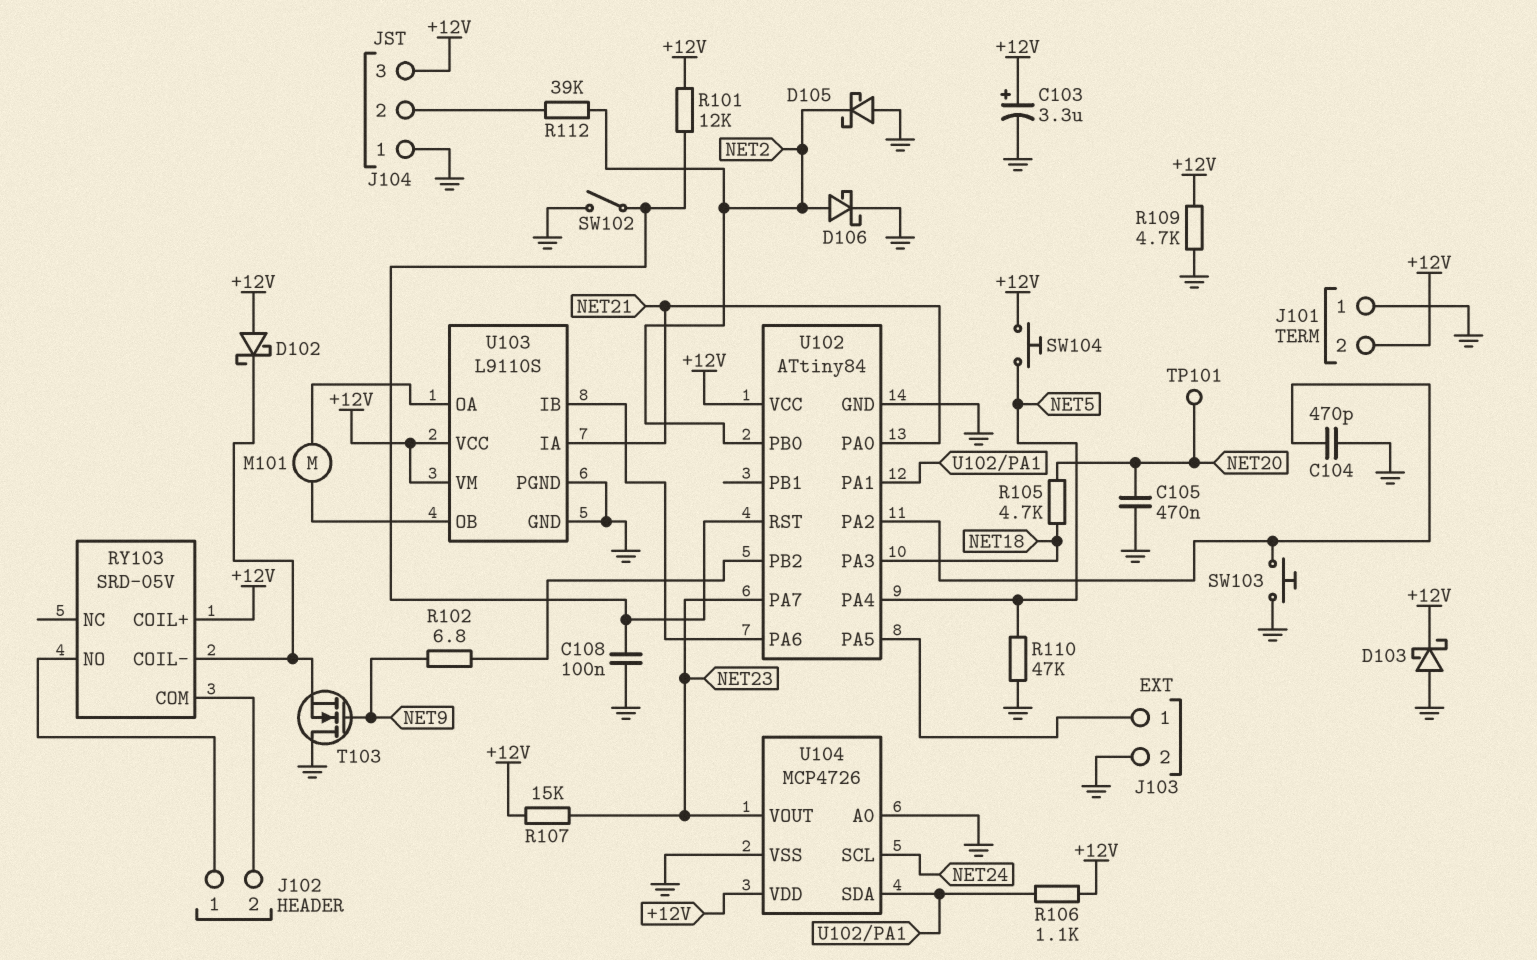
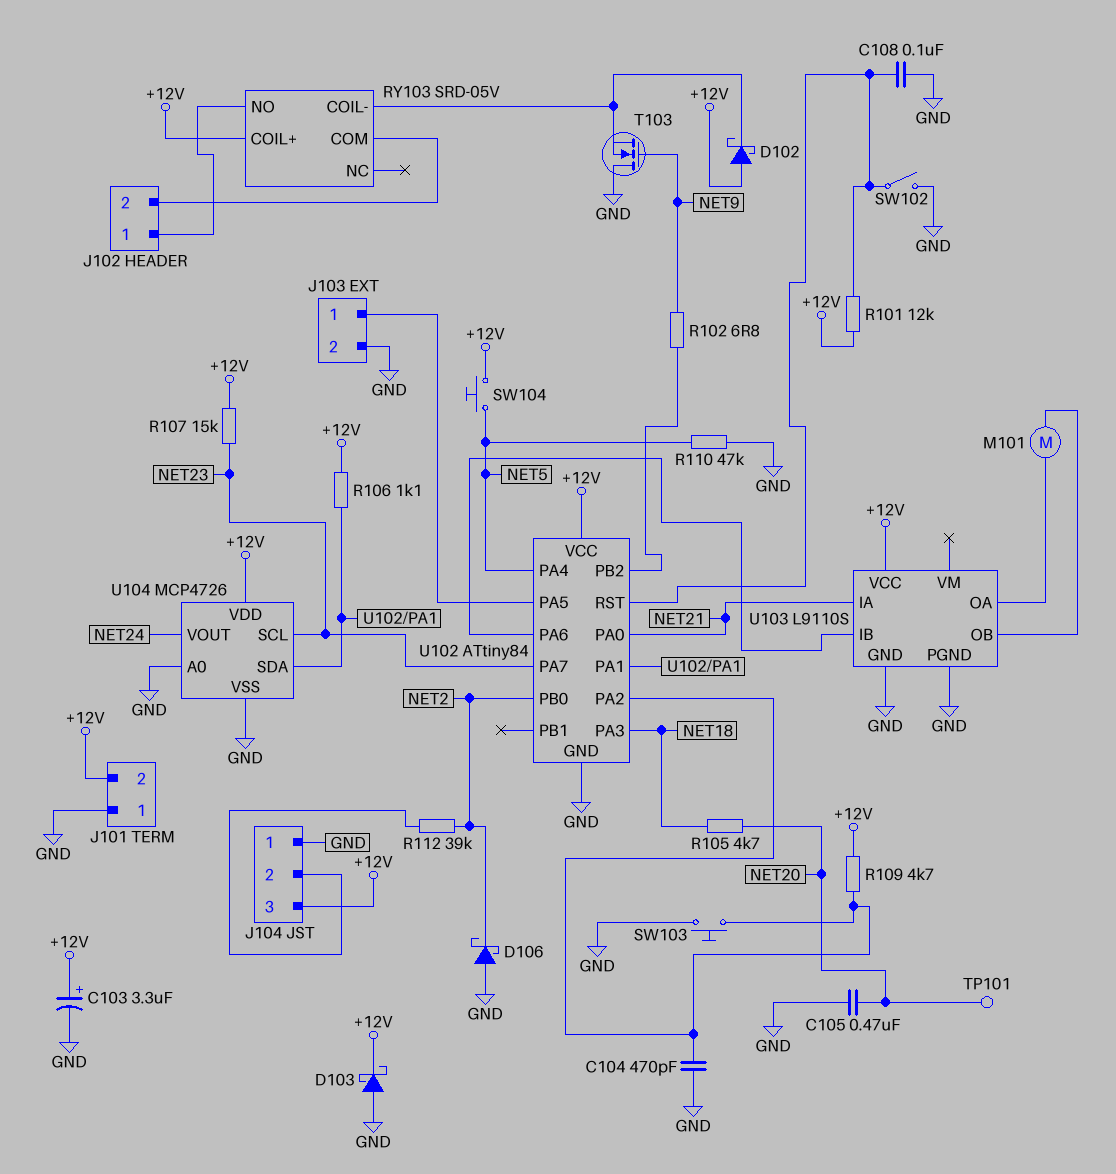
D105: schottky (A GND, K NET2) -> none
D106: schottky (A NET2, K GND) -> schottky (A GND, K NET2)
R109: 4.7k (+12V, GND) -> 4.7k (+12V, U102/PA2)
U103 pin VM: +12V -> none
U104 pin SCL: NET24 -> NET23
U104 pin VOUT: NET23 -> NET24

